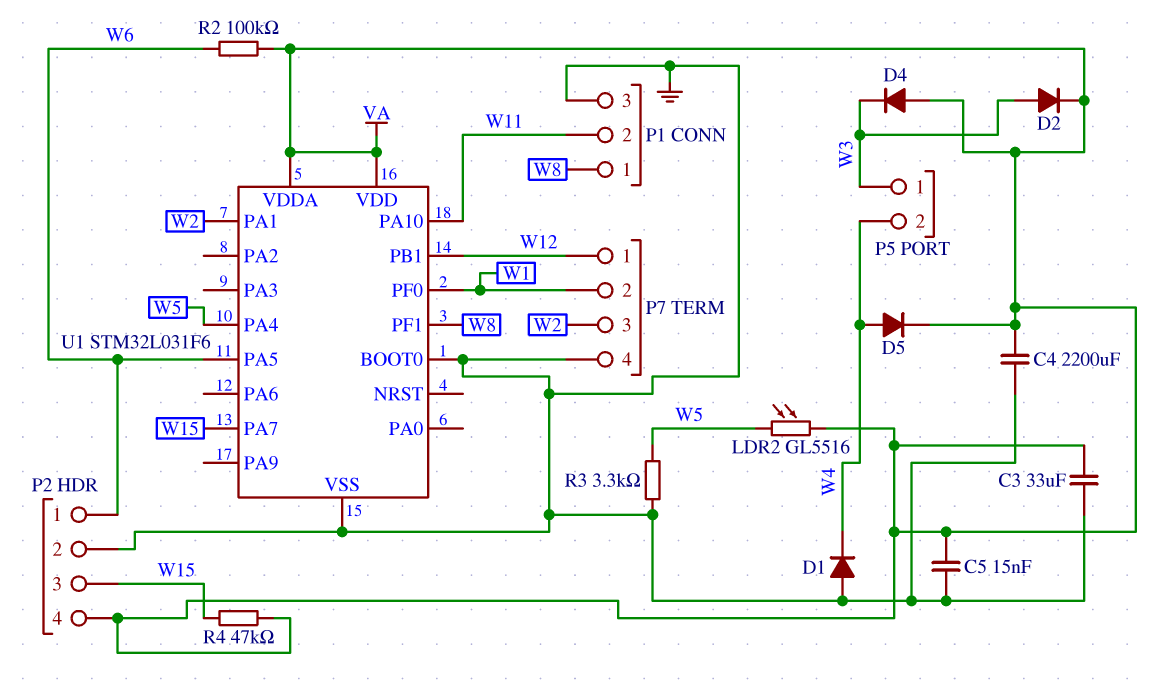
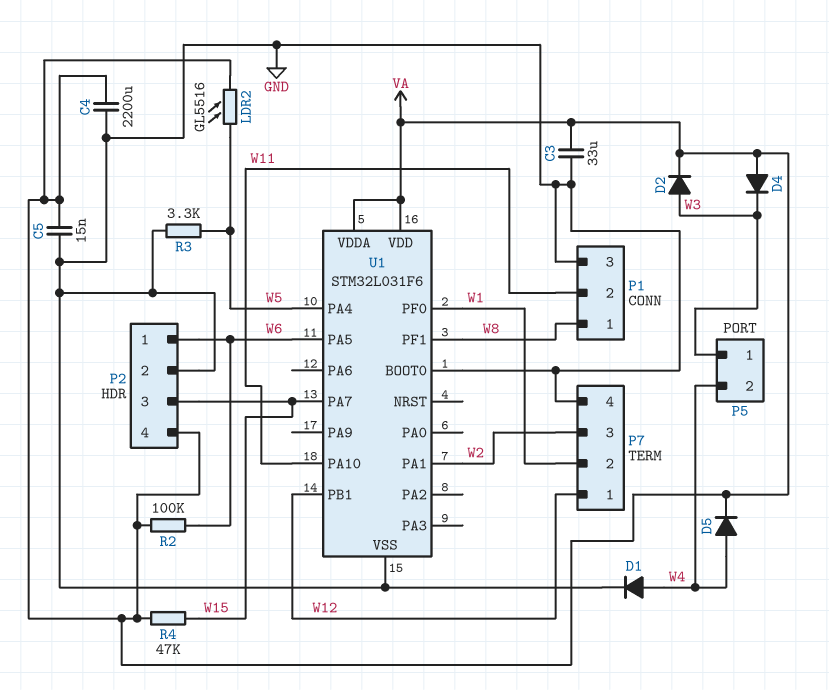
D1: diode (A GND, K W4) -> diode (A W4, K GND)

